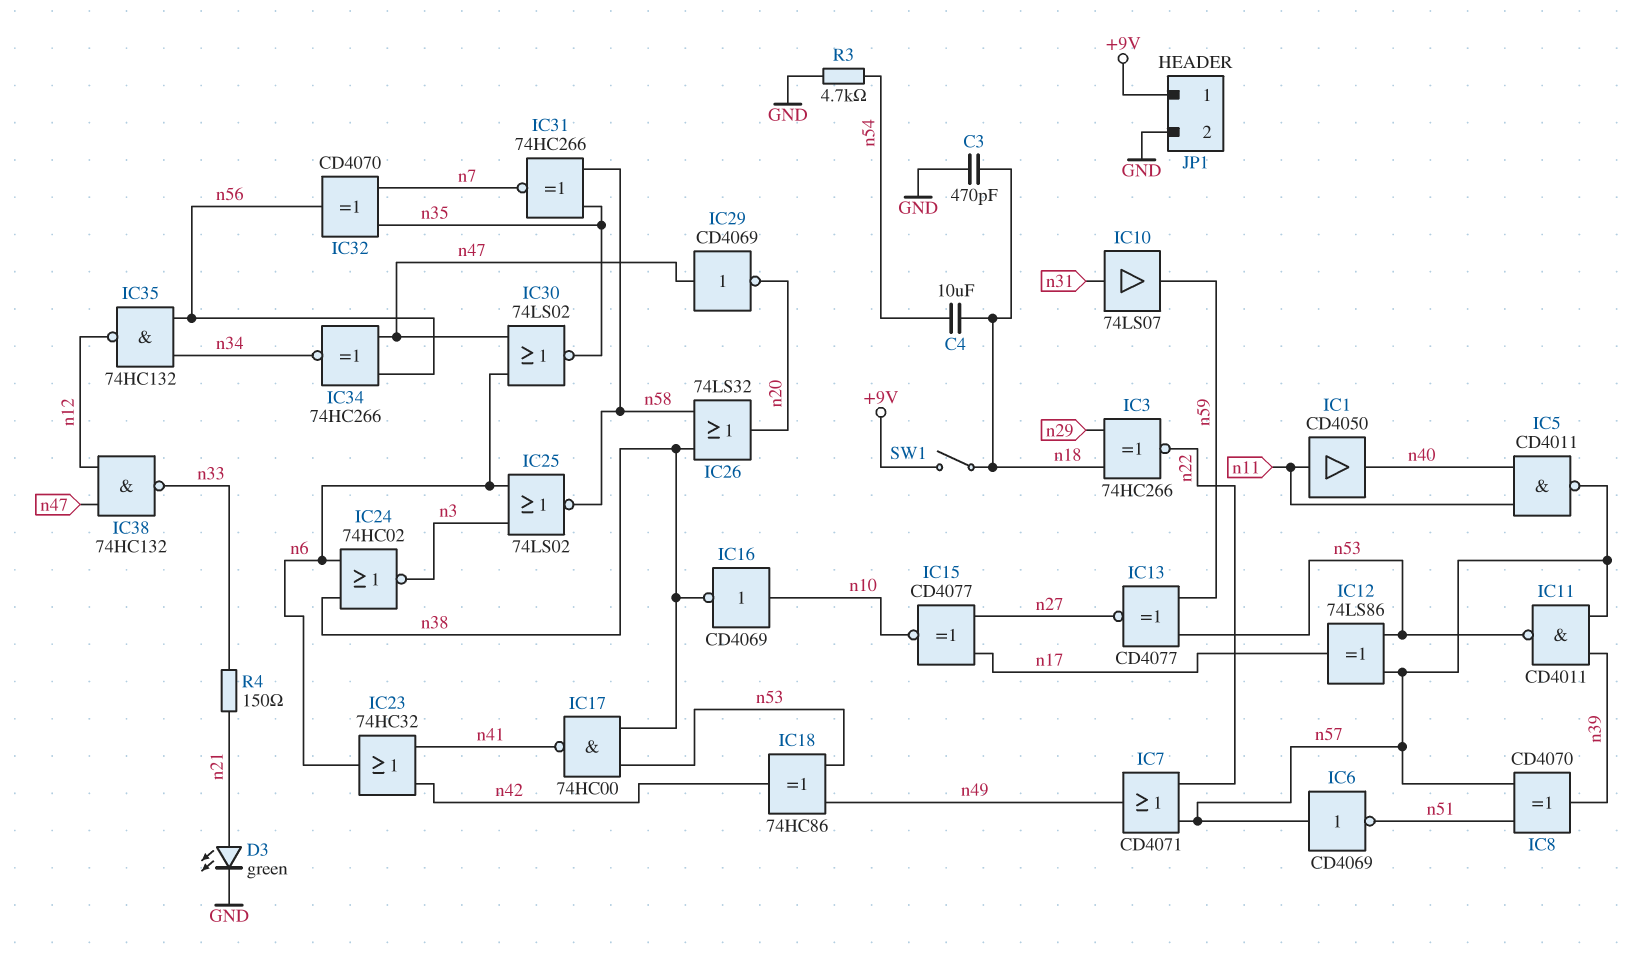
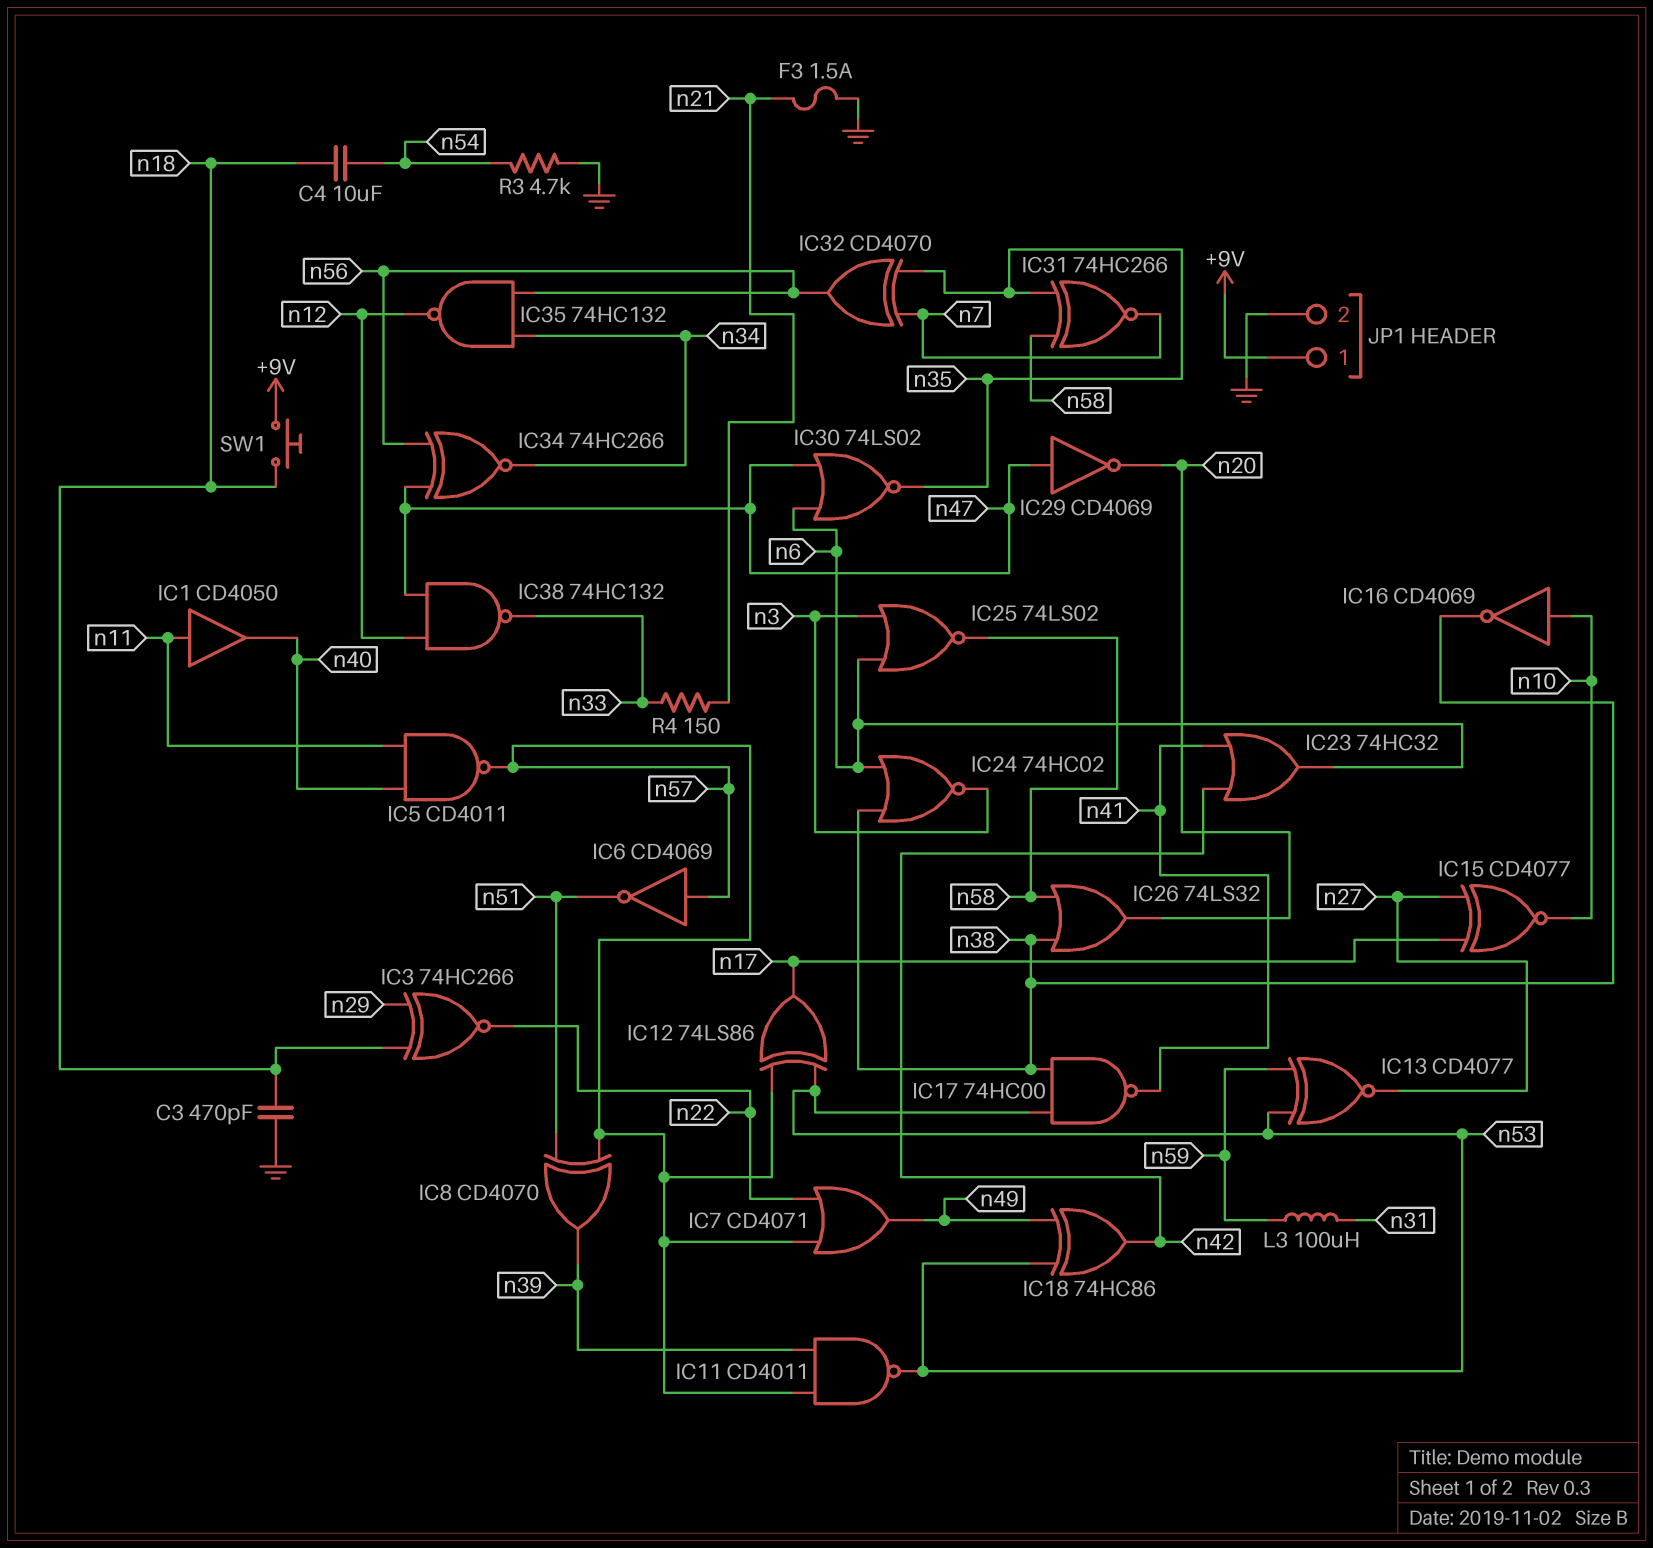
D3: LED green (A n21, K GND) -> none
F3: none -> 1.5A (GND, n21)
IC10: buffer 74LS07 (in n31, out n59) -> none
L3: none -> 100uH (n31, n59)
SW1: switch (+9V, n18) -> button (+9V, n18)

